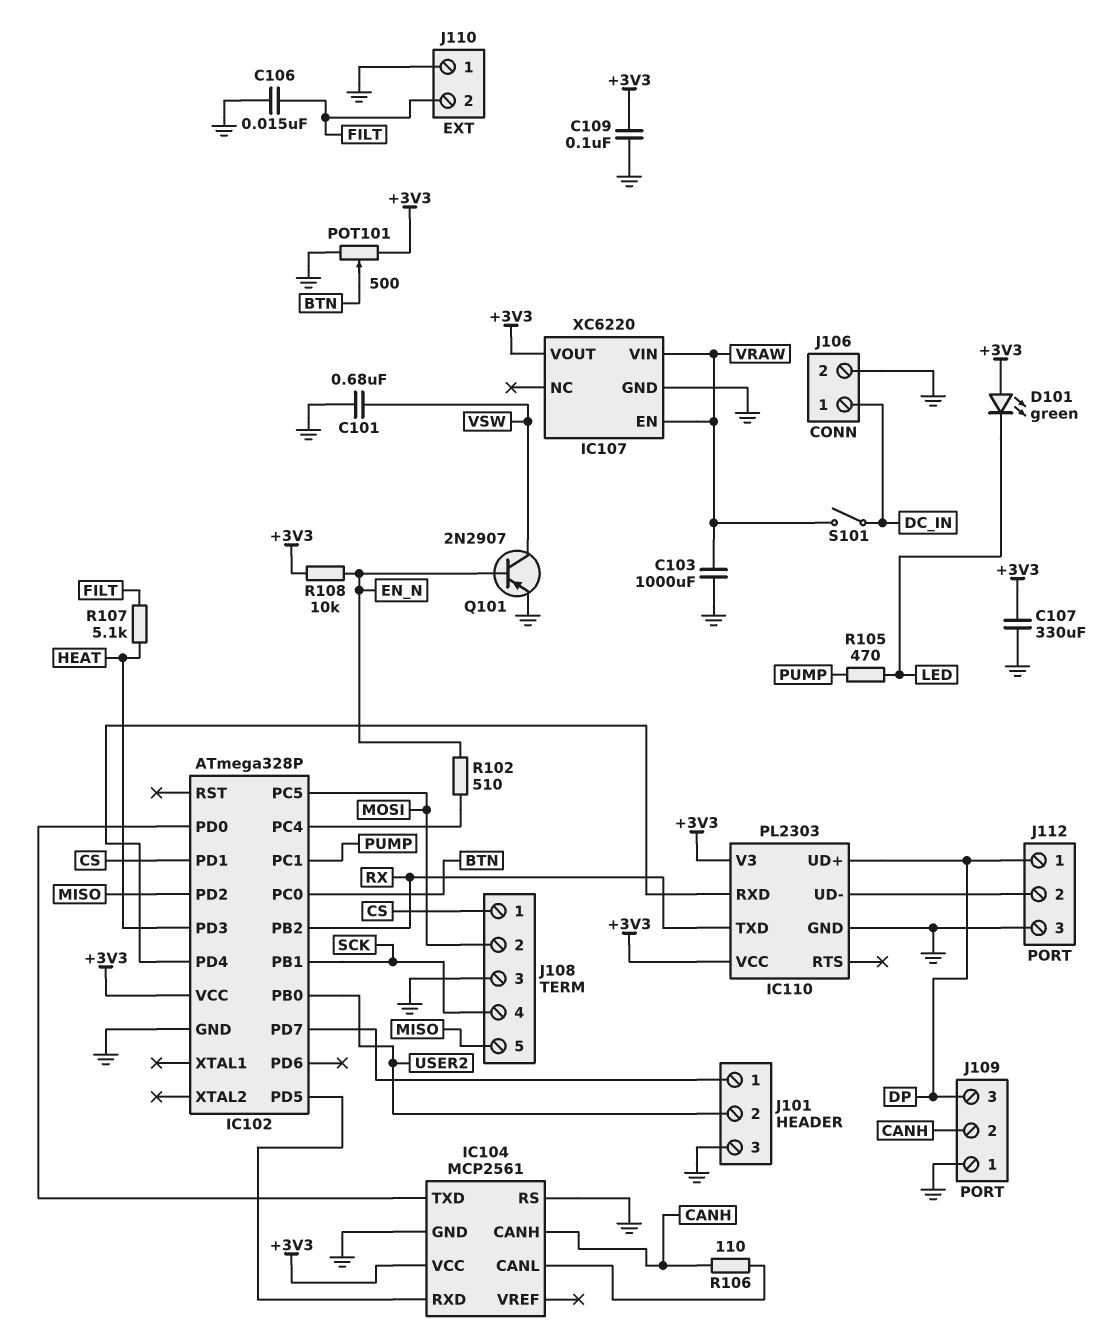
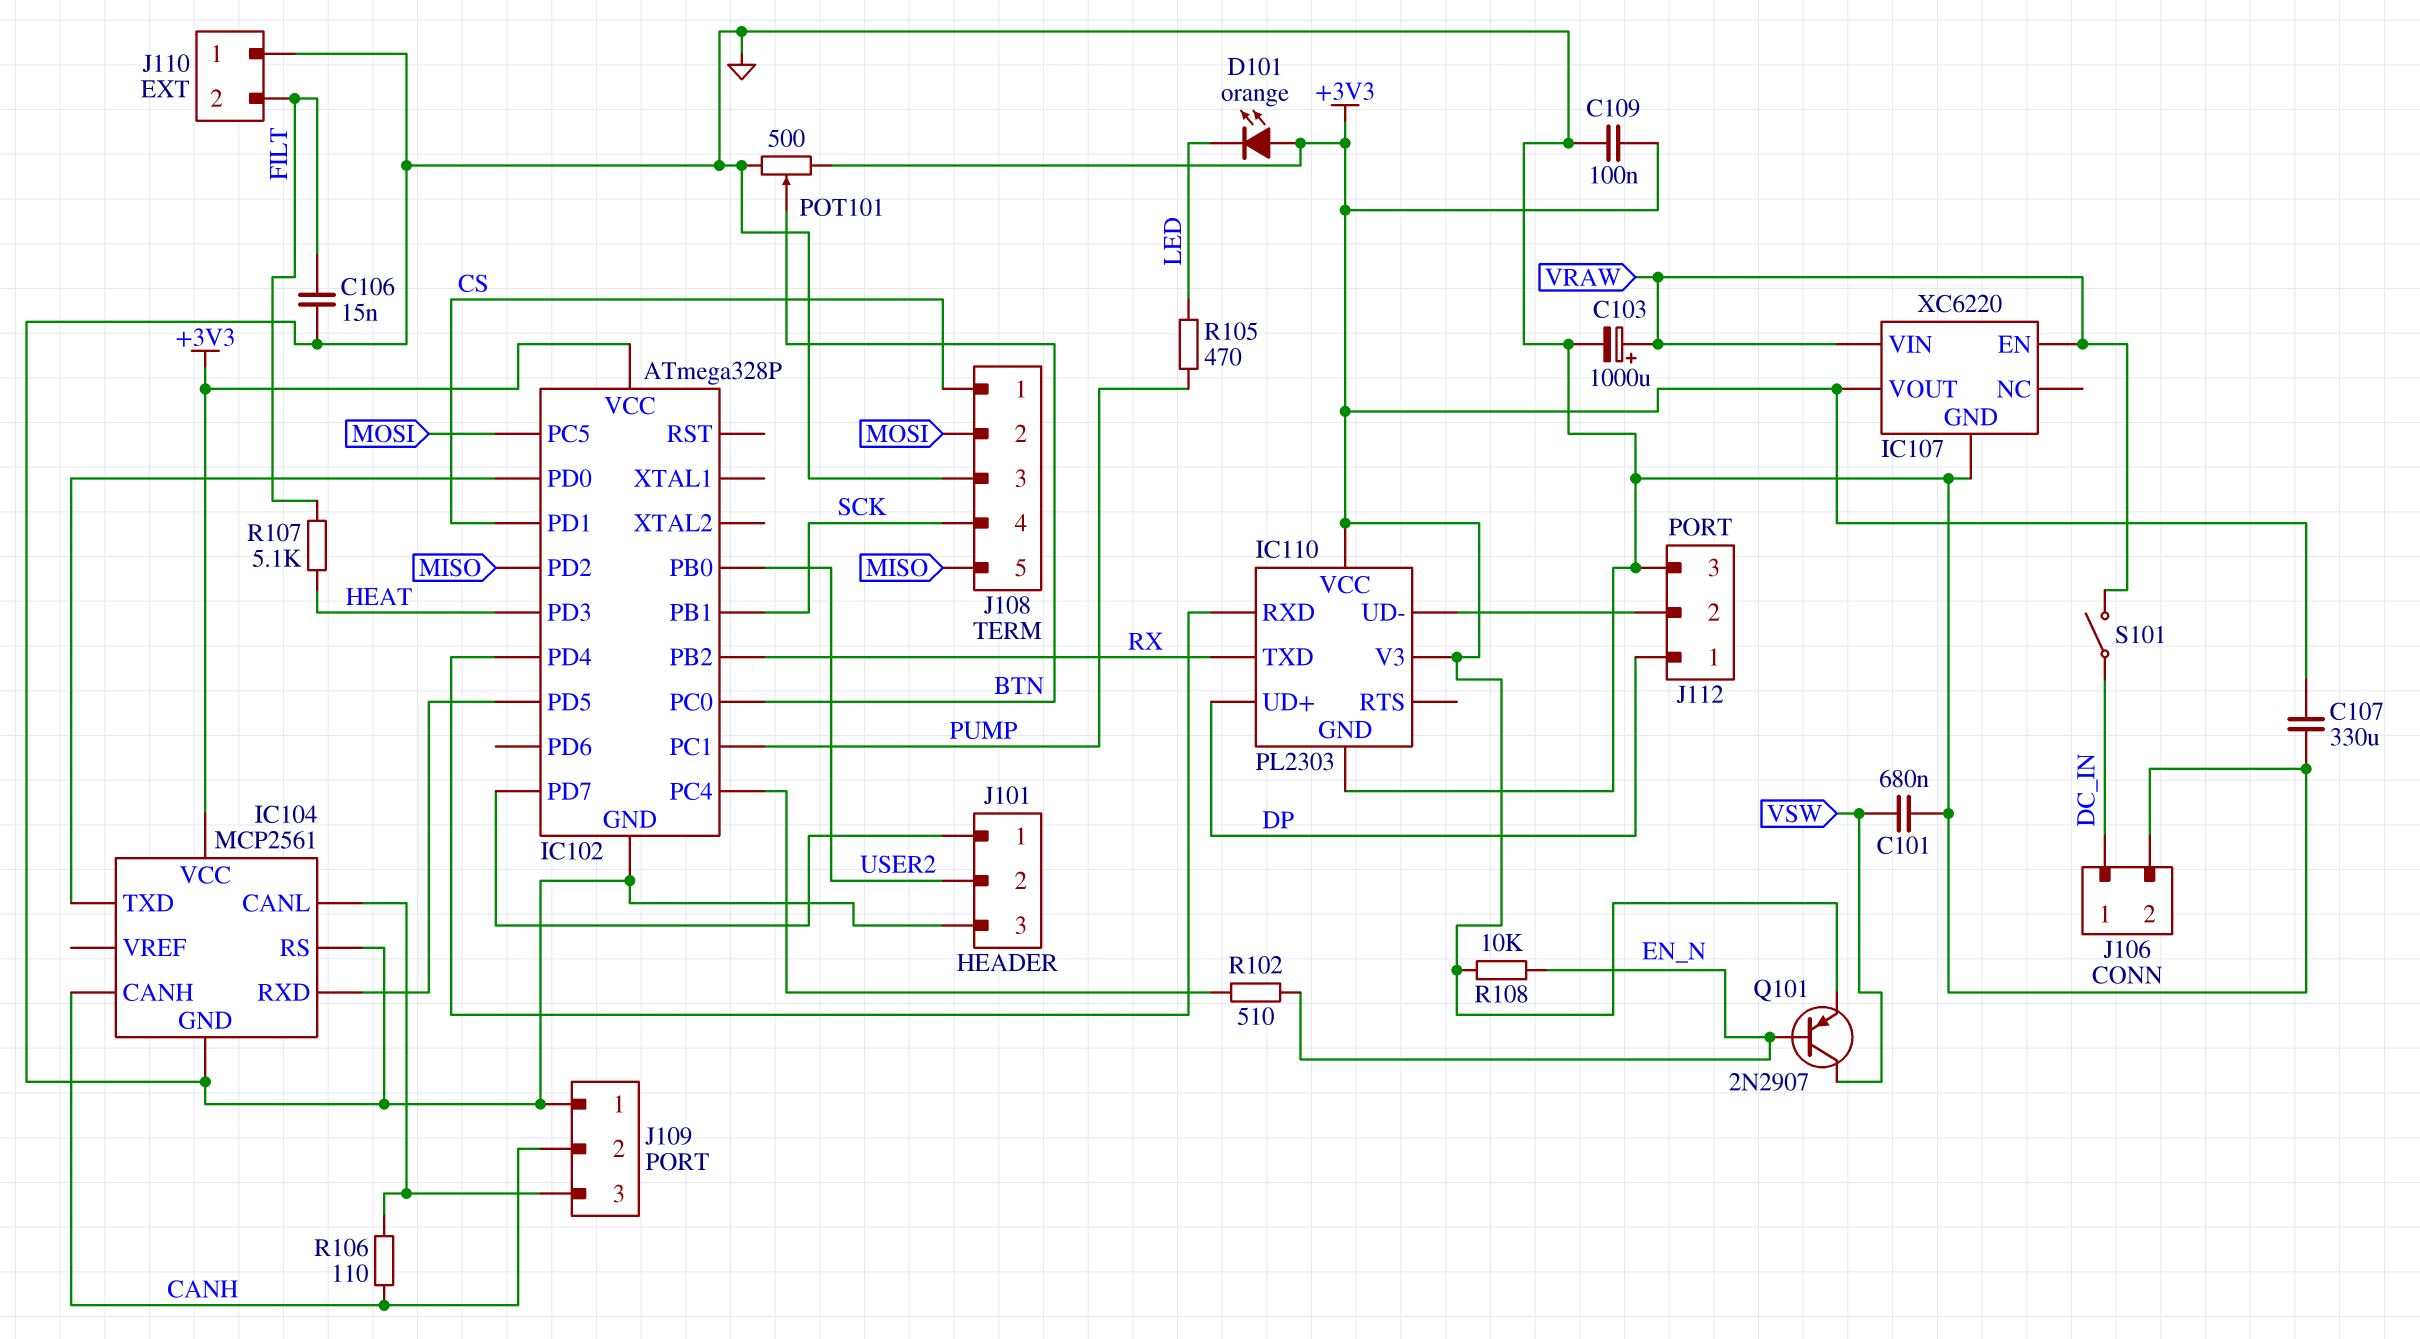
C103: 1000uF (GND, VRAW) -> 1000uF (plus VRAW, minus GND)
D101: LED green (A +3V3, K LED) -> LED orange (A +3V3, K LED)
J109 pin 3: DP -> IC104/CANL
Q101: PNP 2N2907 (B EN_N, C VSW, E GND) -> PNP 2N2907 (B EN_N, C VSW, E +3V3)

